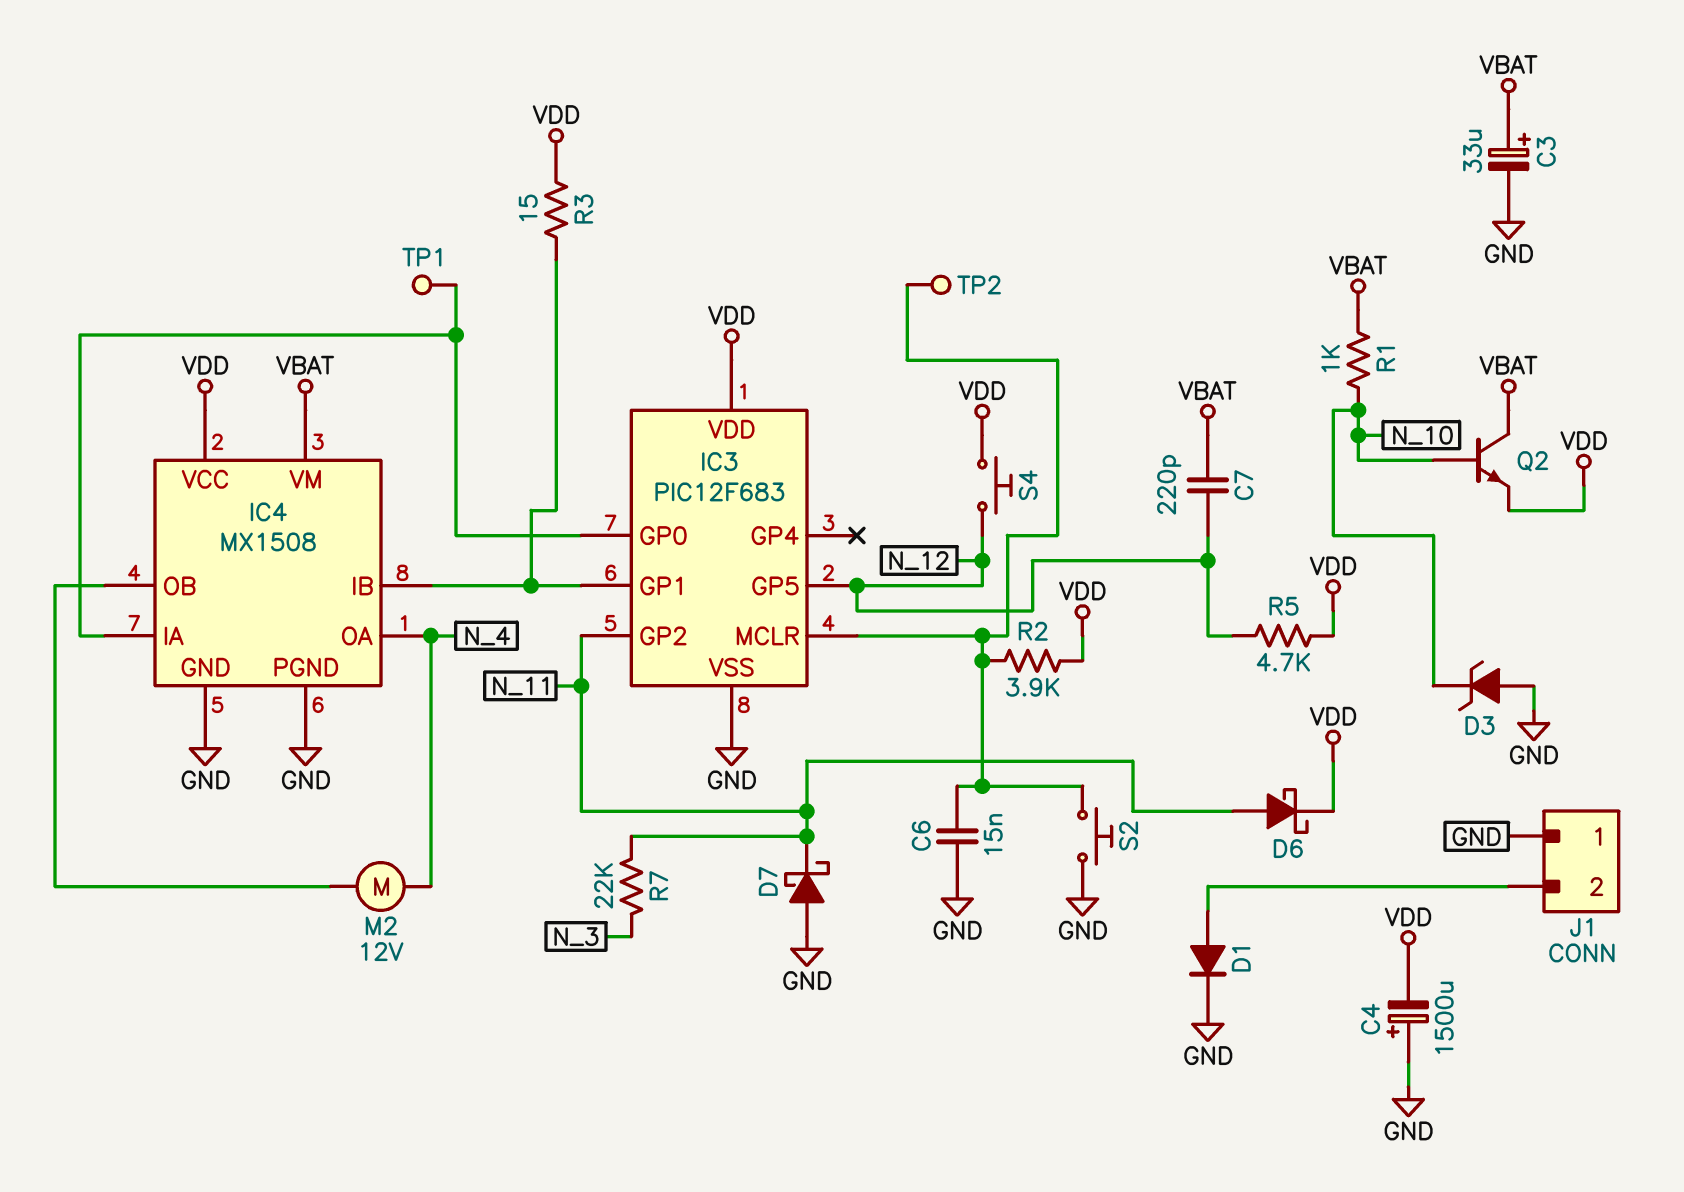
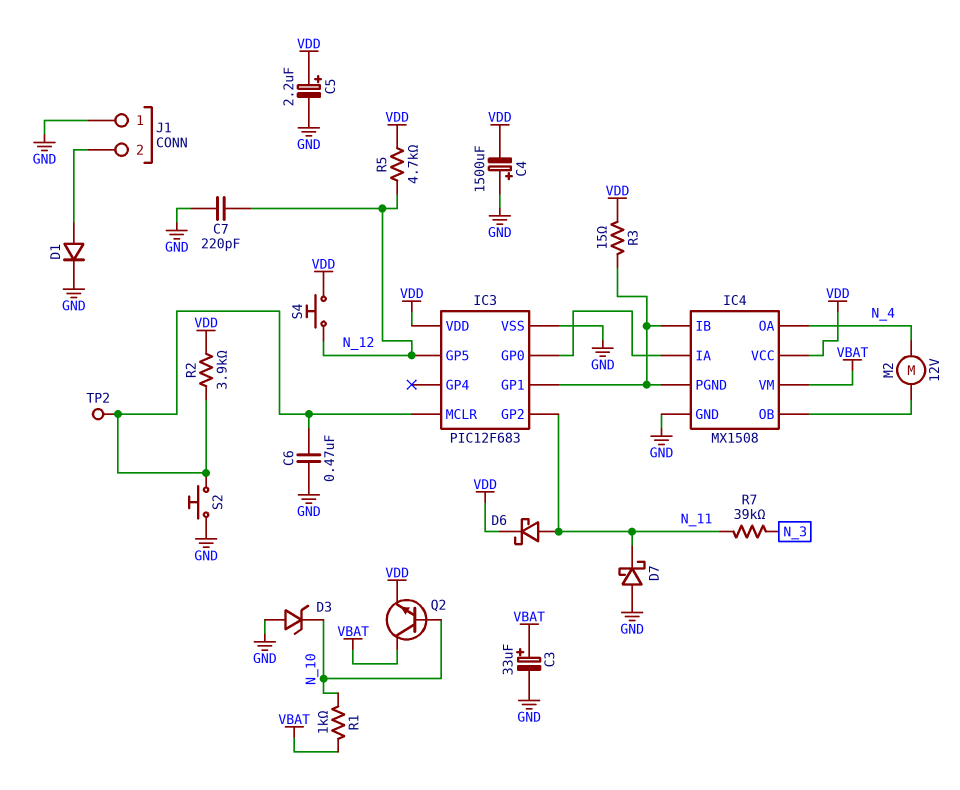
C5: none -> 2.2uF (plus VDD, minus GND)
C6: 15nF (GND, IC3/MCLR) -> 470nF (GND, IC3/MCLR)
C7: 220pF (N_12, VBAT) -> 220pF (GND, N_12)
IC4 pin PGND: GND -> IC3/GP1
R7: 22k (N_3, N_11) -> 39k (N_3, N_11)
TP1: test point (IC3/GP0) -> none

